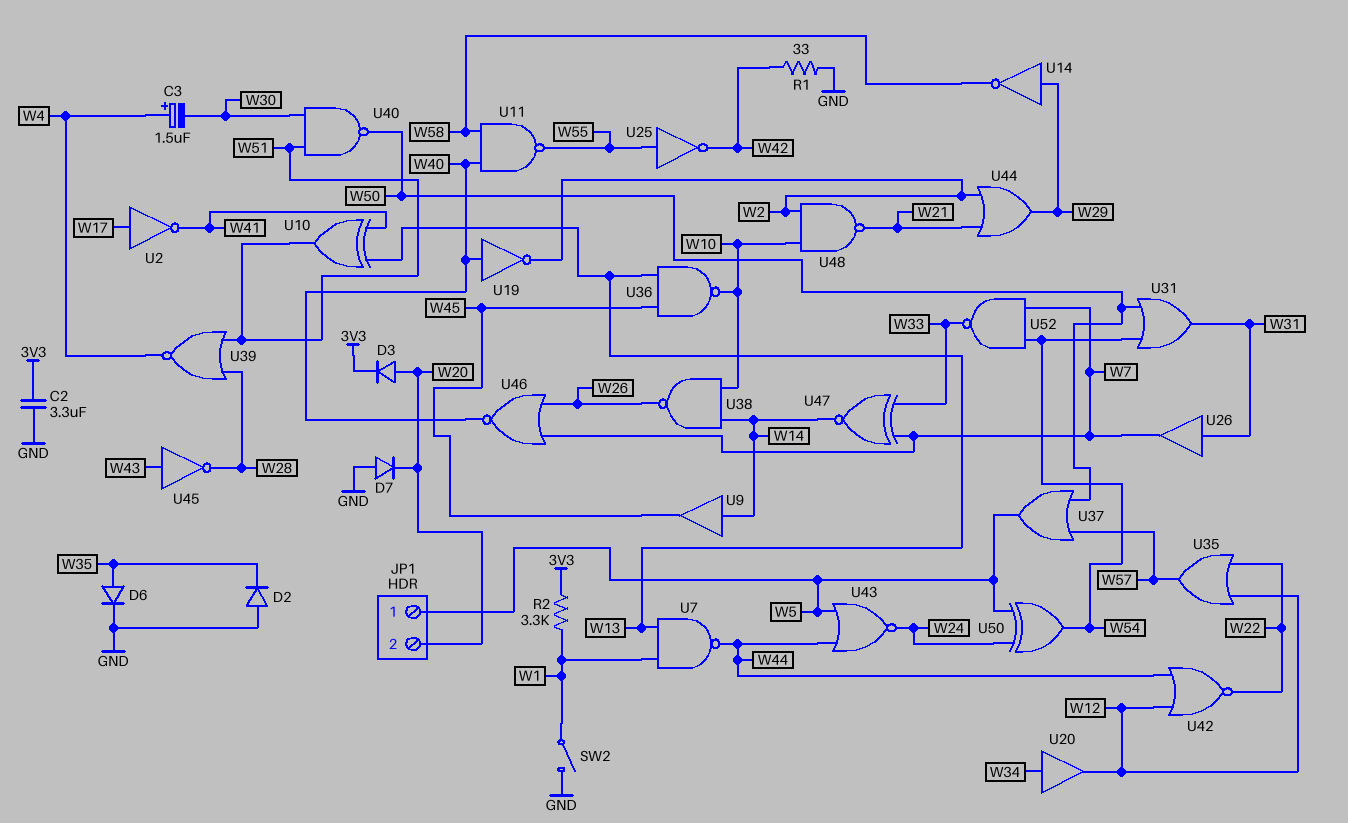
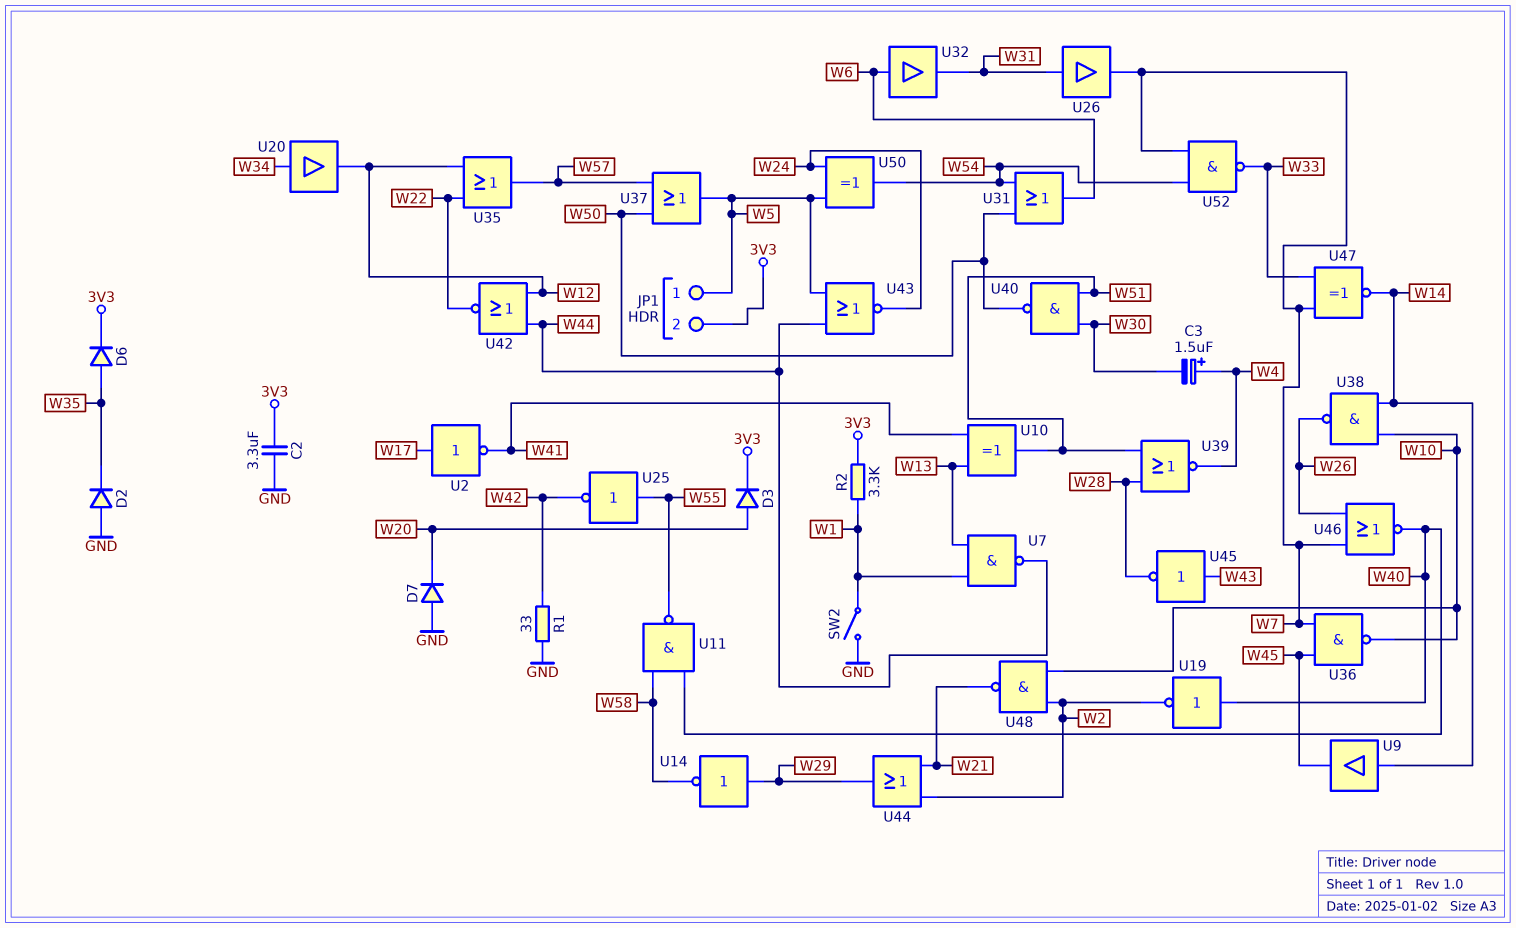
D6: diode (A W35, K GND) -> diode (A W35, K 3V3)
JP1 pin 2: W20 -> 3V3
U31: OR (in W50, in W54, out W31) -> OR (in W50, in W54, out W6)
U32: none -> buffer (in W6, out W31)
U36: NAND (in W13, in W45, out W10) -> NAND (in W7, in W45, out W10)

